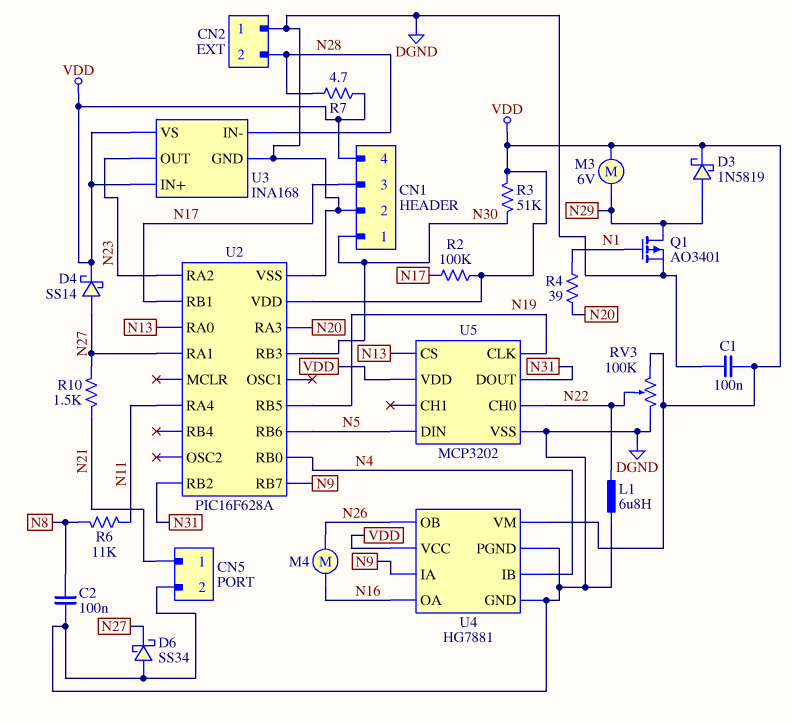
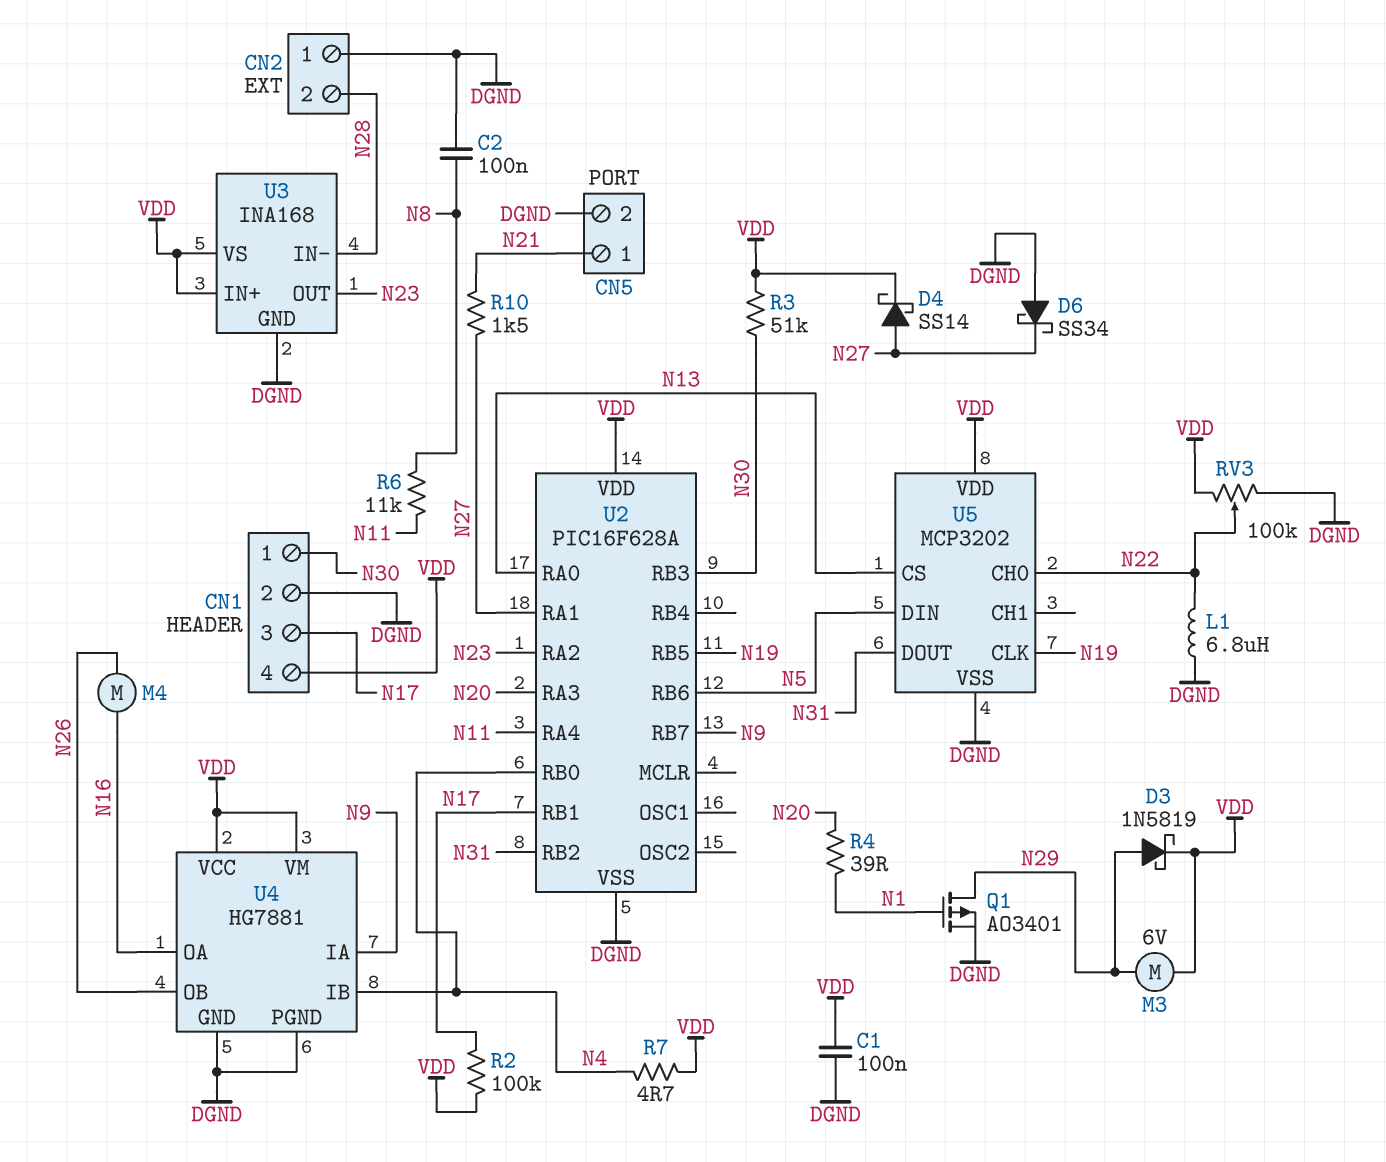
R7: 4.7 (N28, VDD) -> 4.7 (N4, VDD)

